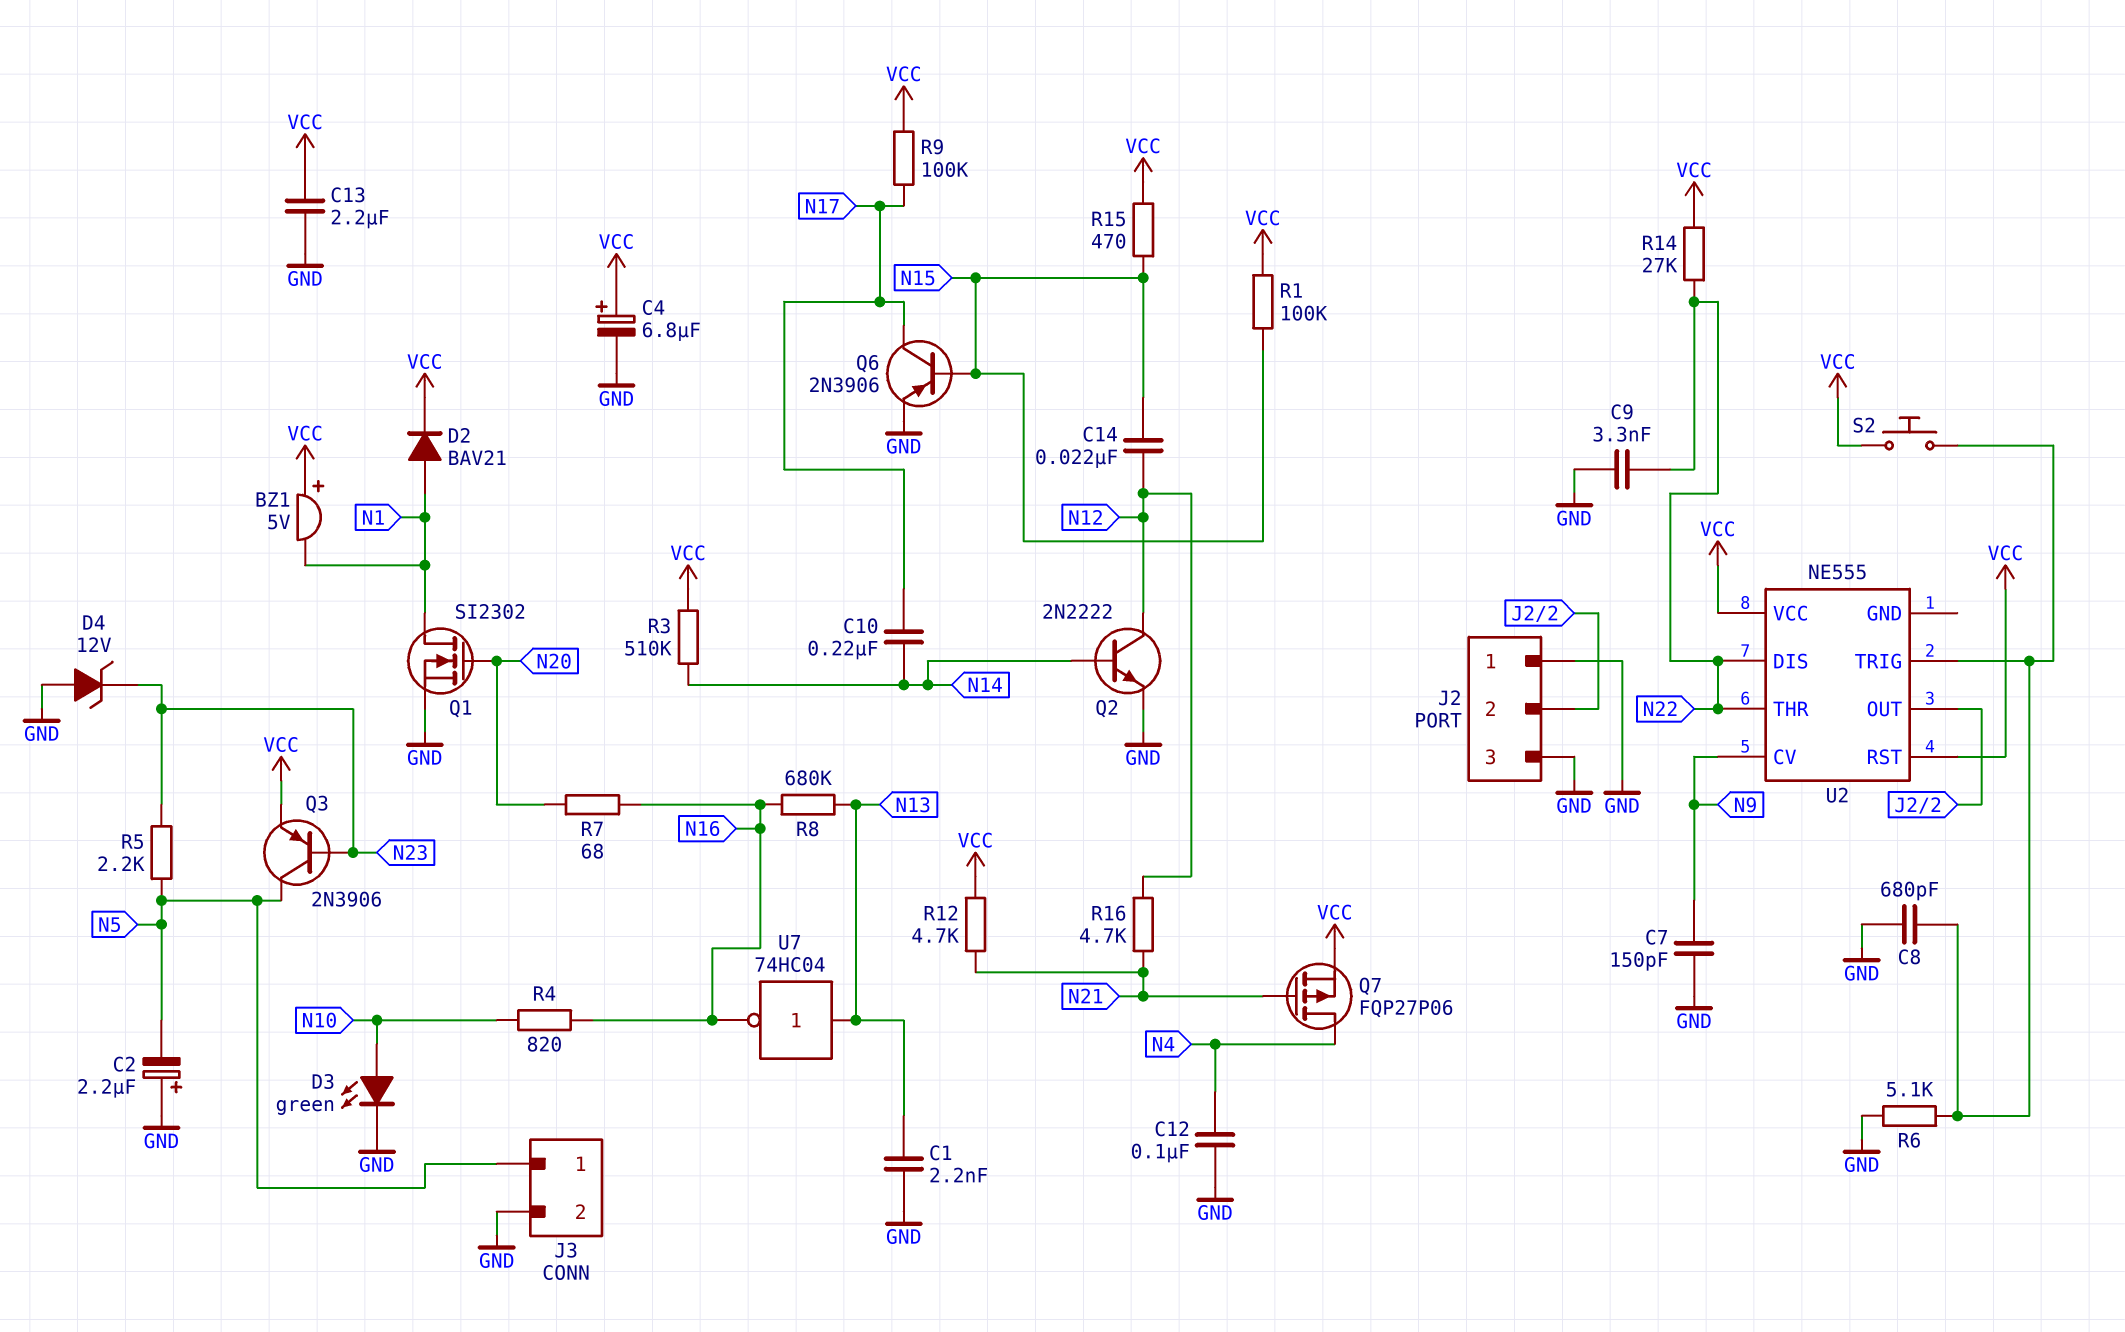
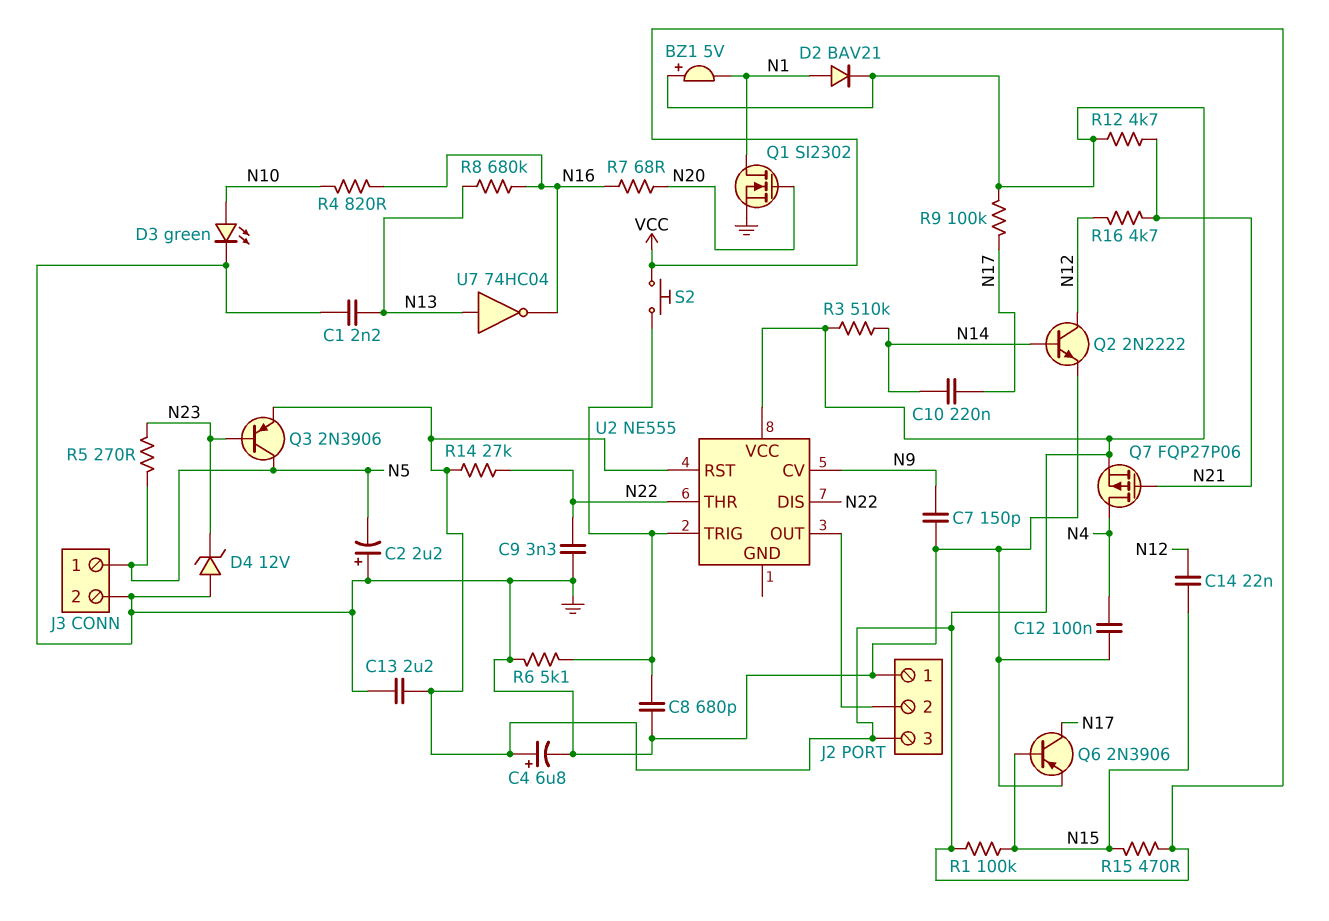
J2 pin 3: GND -> VCC
R5: 2.2k (N5, N23) -> 270 (N5, N23)

